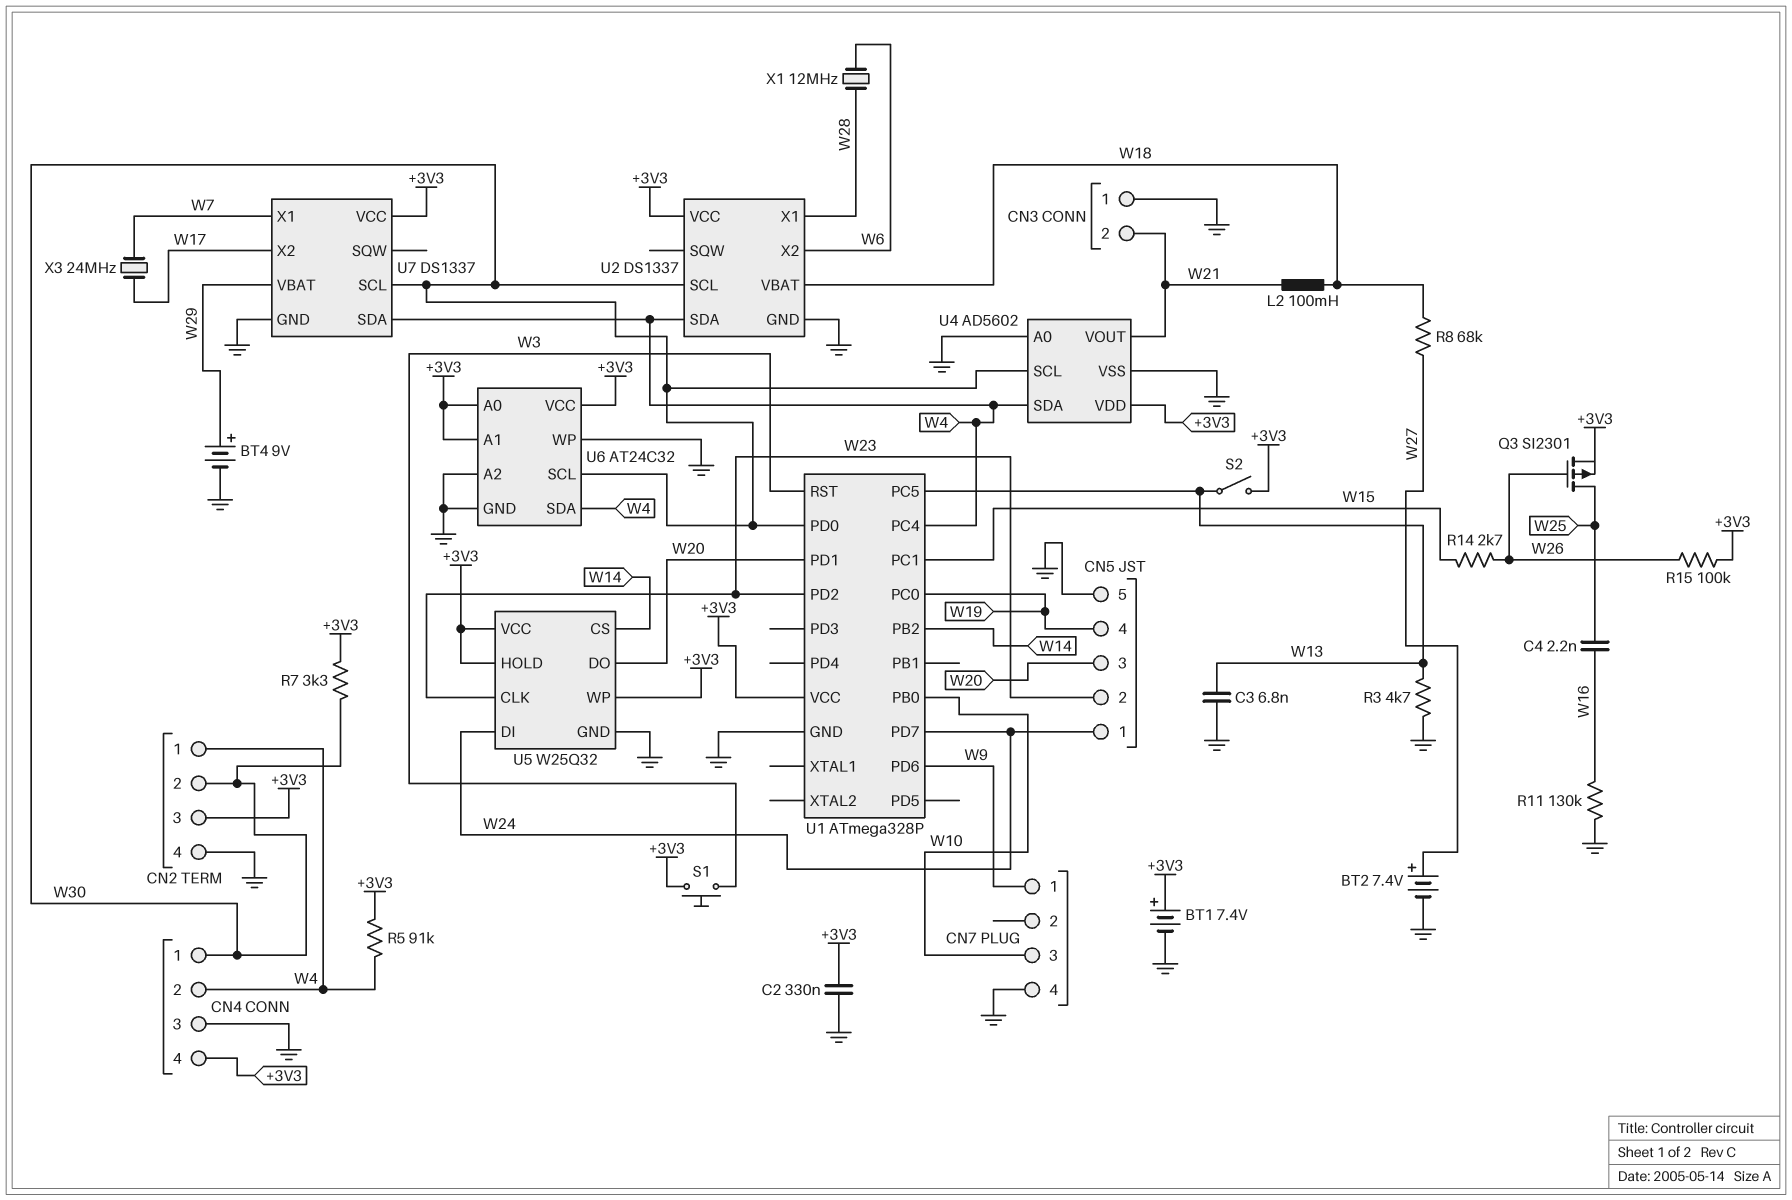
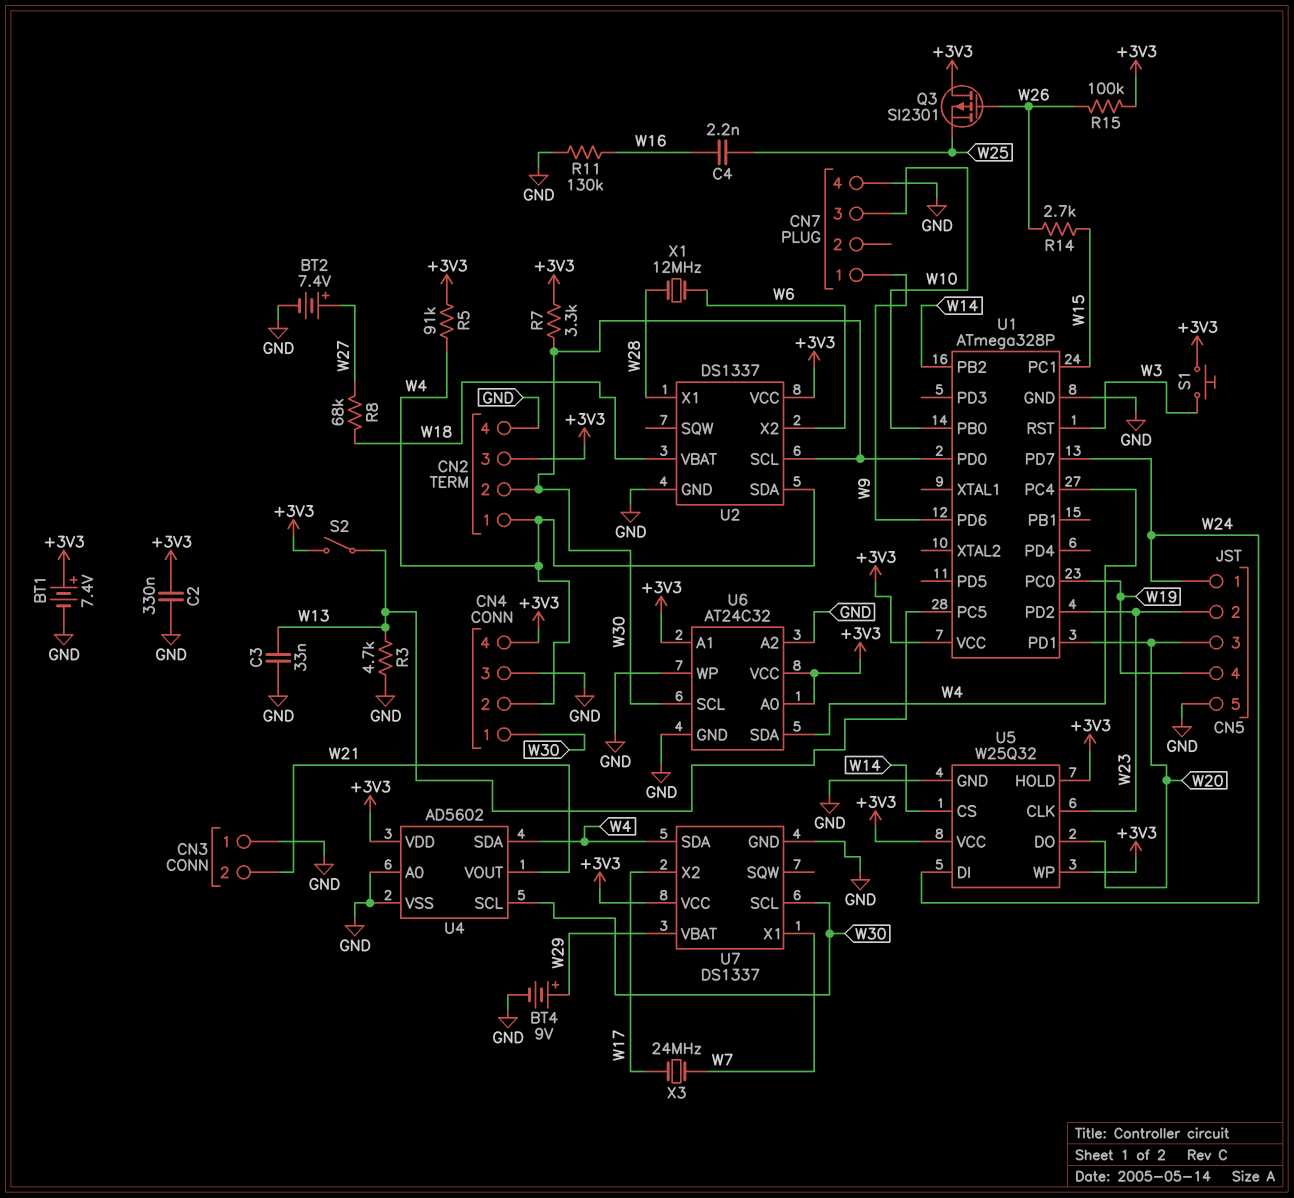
C3: 6.8nF (GND, W13) -> 33nF (GND, W13)
L2: 100mH (W18, W21) -> none
Q3: PMOS SI2301 (G W26, D W25, S +3V3) -> PMOS SI2301 (G W26, D +3V3, S W25)

